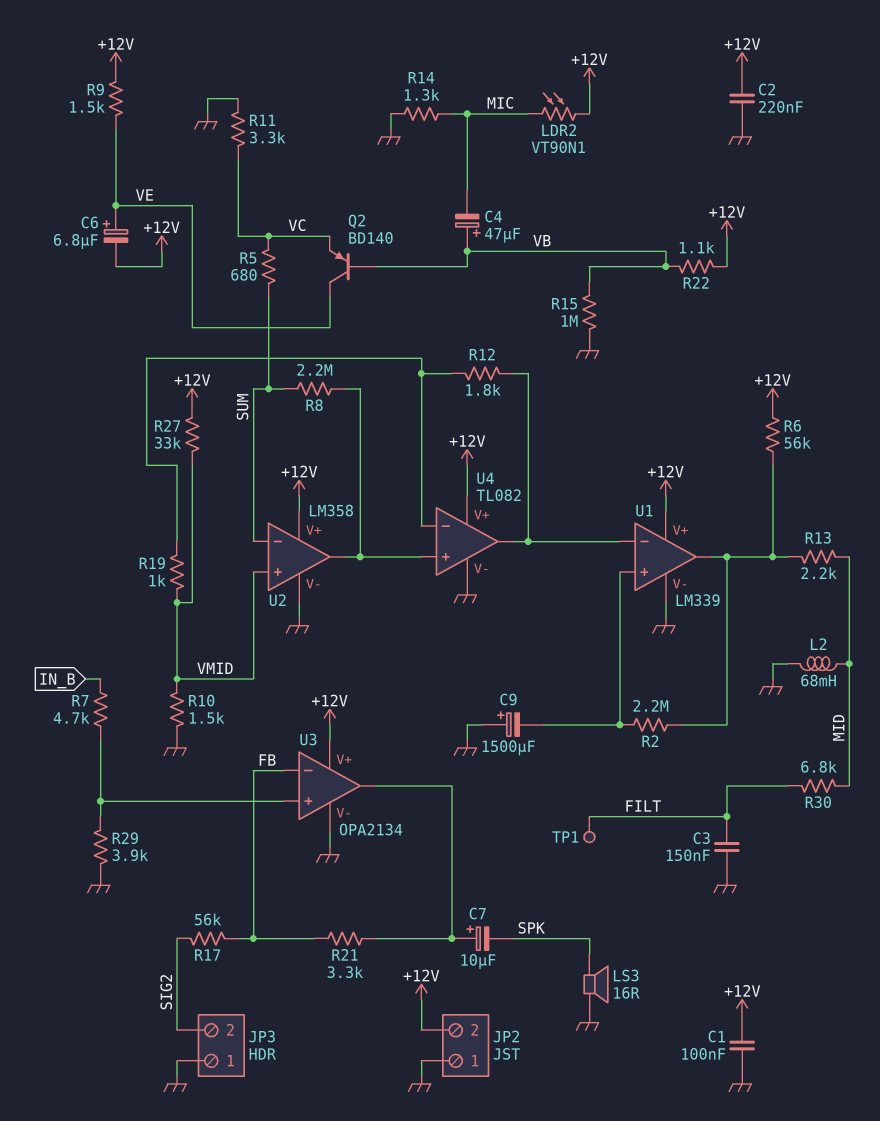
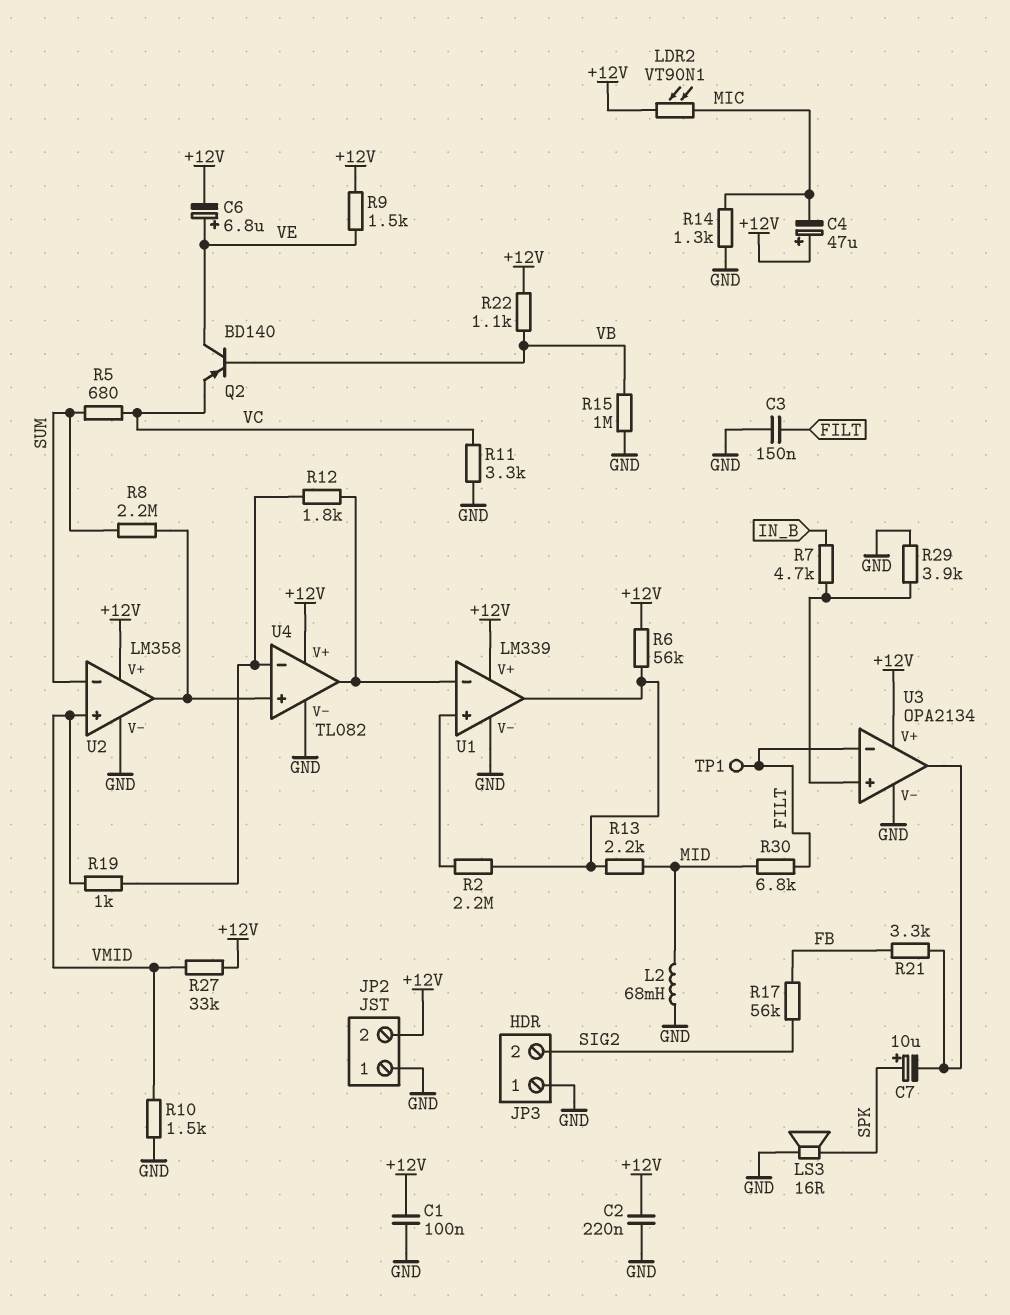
C4: 47uF (plus VB, minus MIC) -> 47uF (plus +12V, minus MIC)
C7: 10uF (plus U3/out, minus SPK) -> 10uF (plus SPK, minus U3/out)
C9: 1500uF (plus GND, minus U1/in+) -> none
U3 pin in-: FB -> FILT

